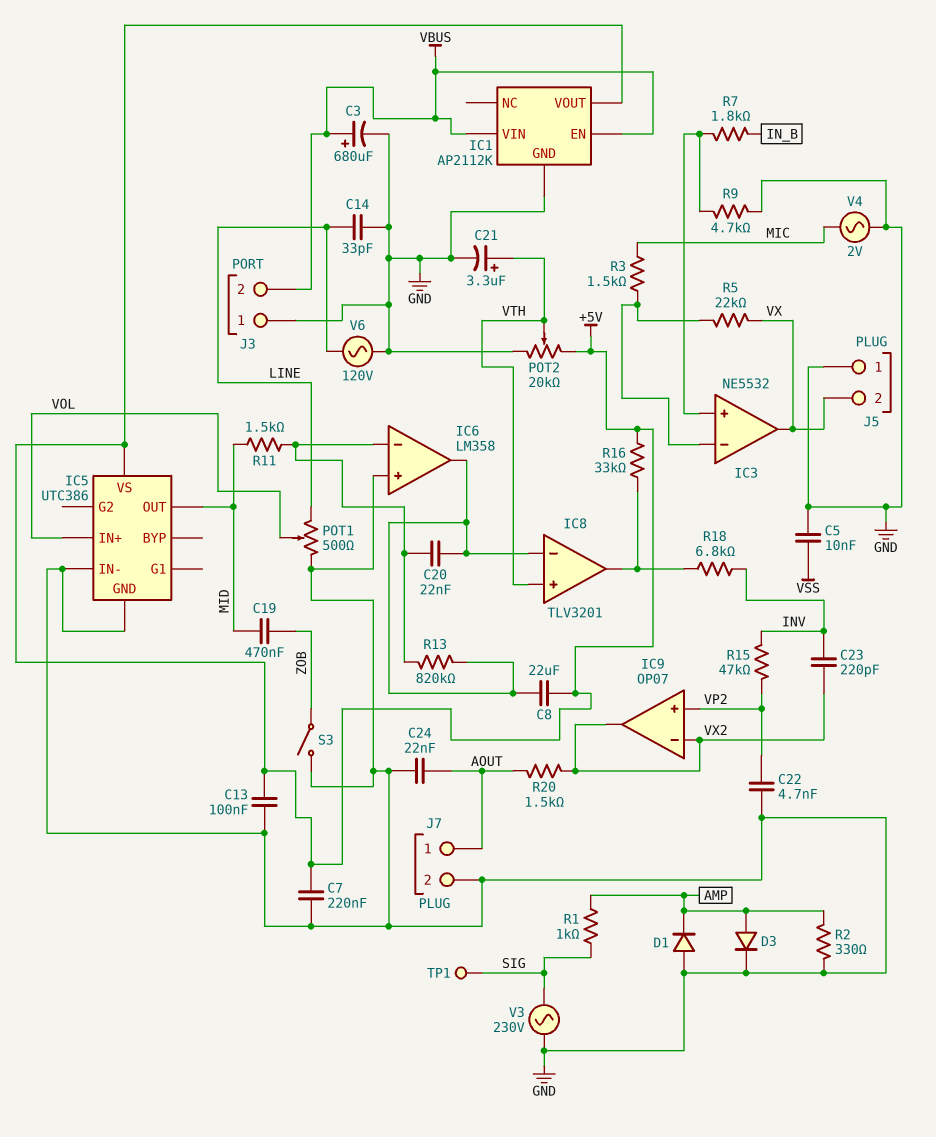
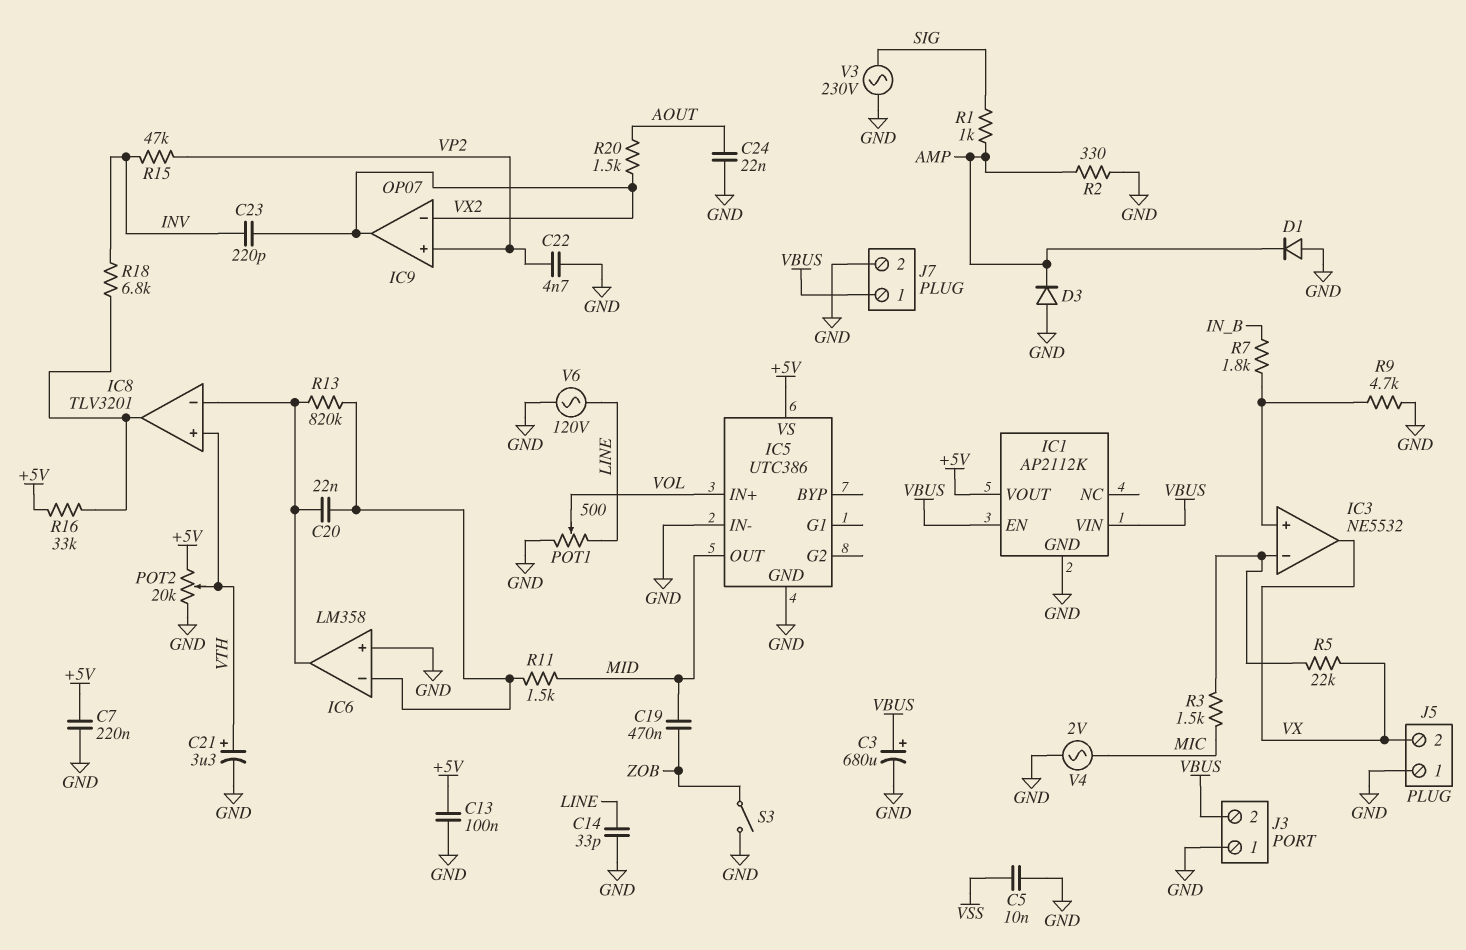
C8: 22uF (+5V, IC6/out) -> none
D3: diode (A AMP, K GND) -> diode (A GND, K AMP)
J7 pin 1: AOUT -> VBUS
TP1: test point (SIG) -> none

